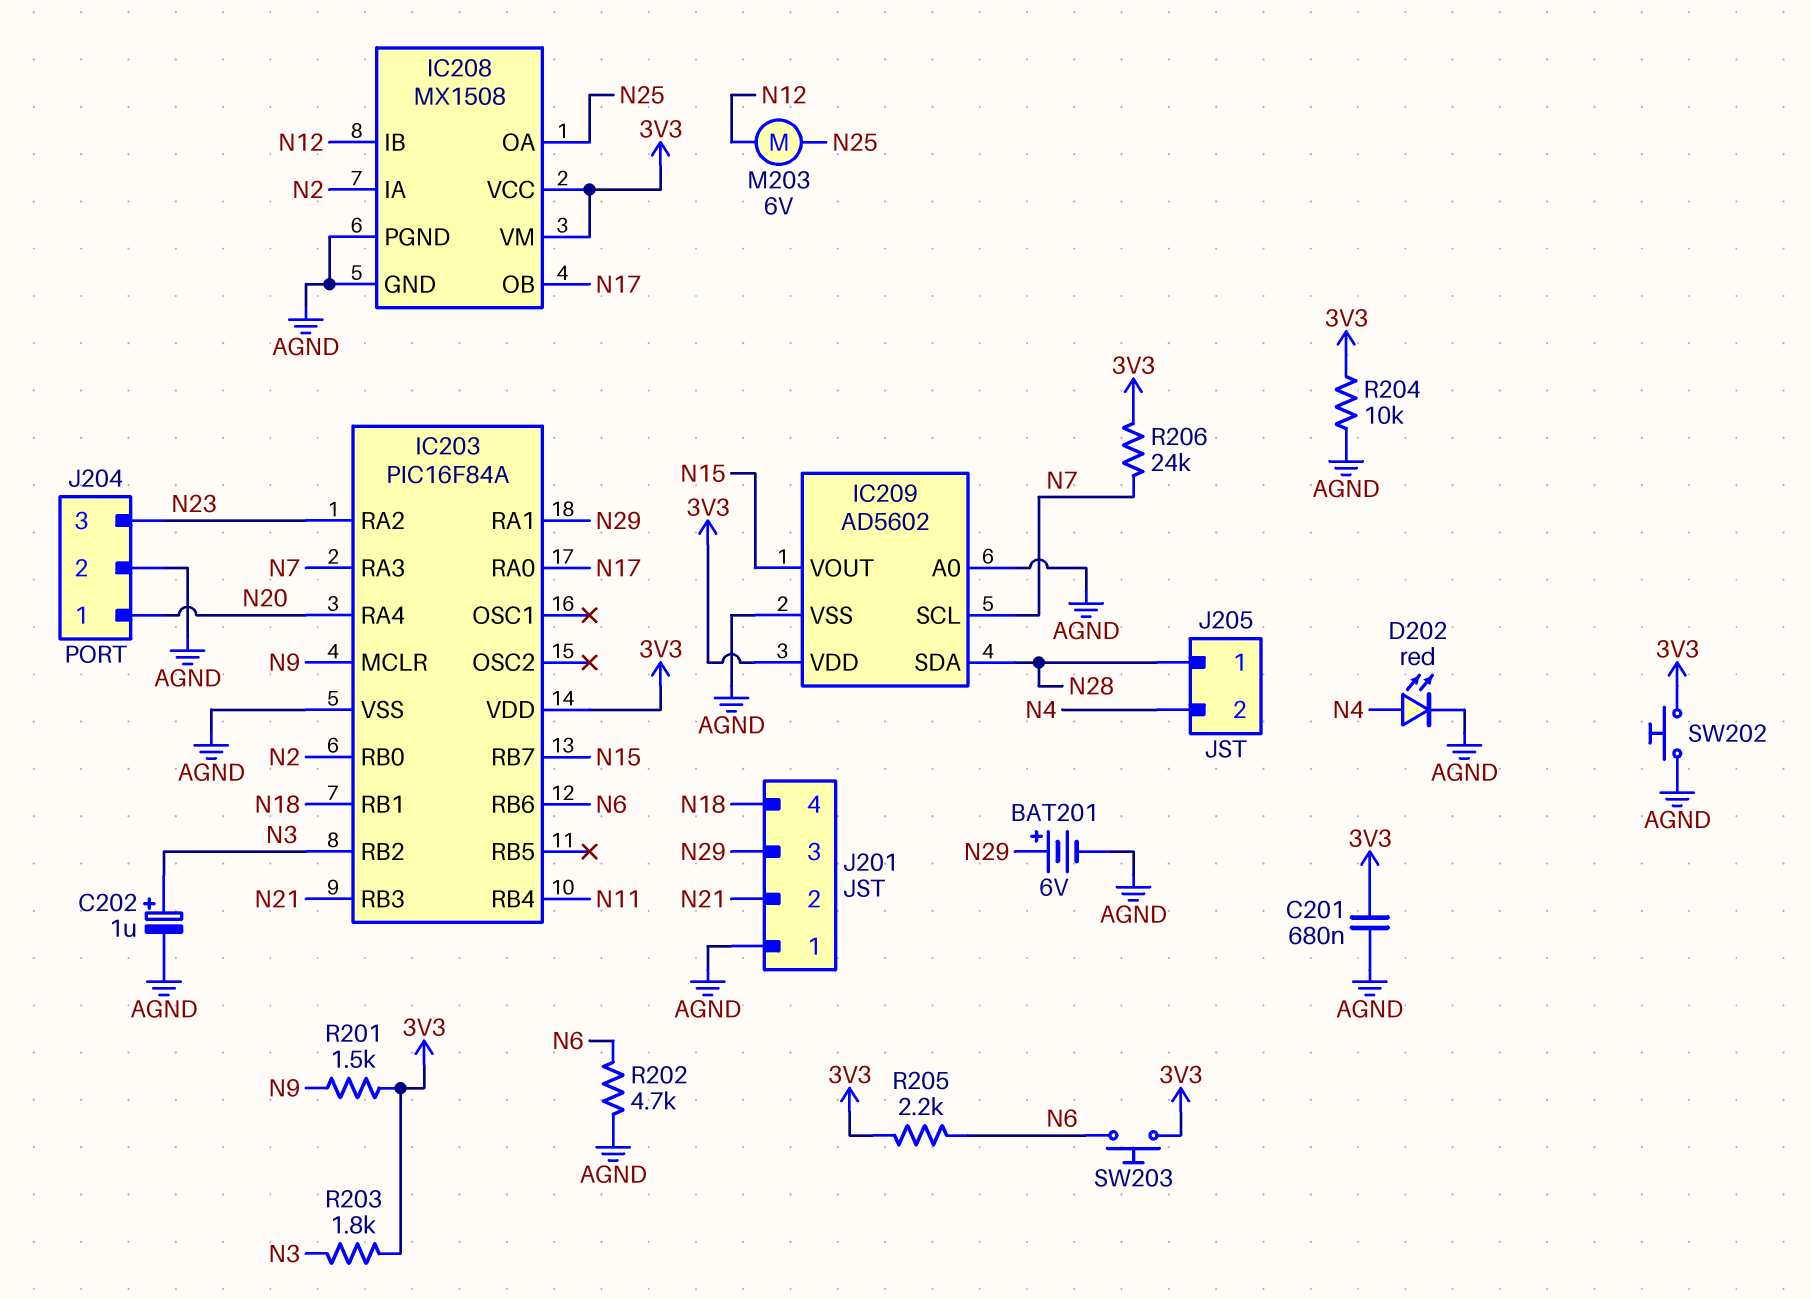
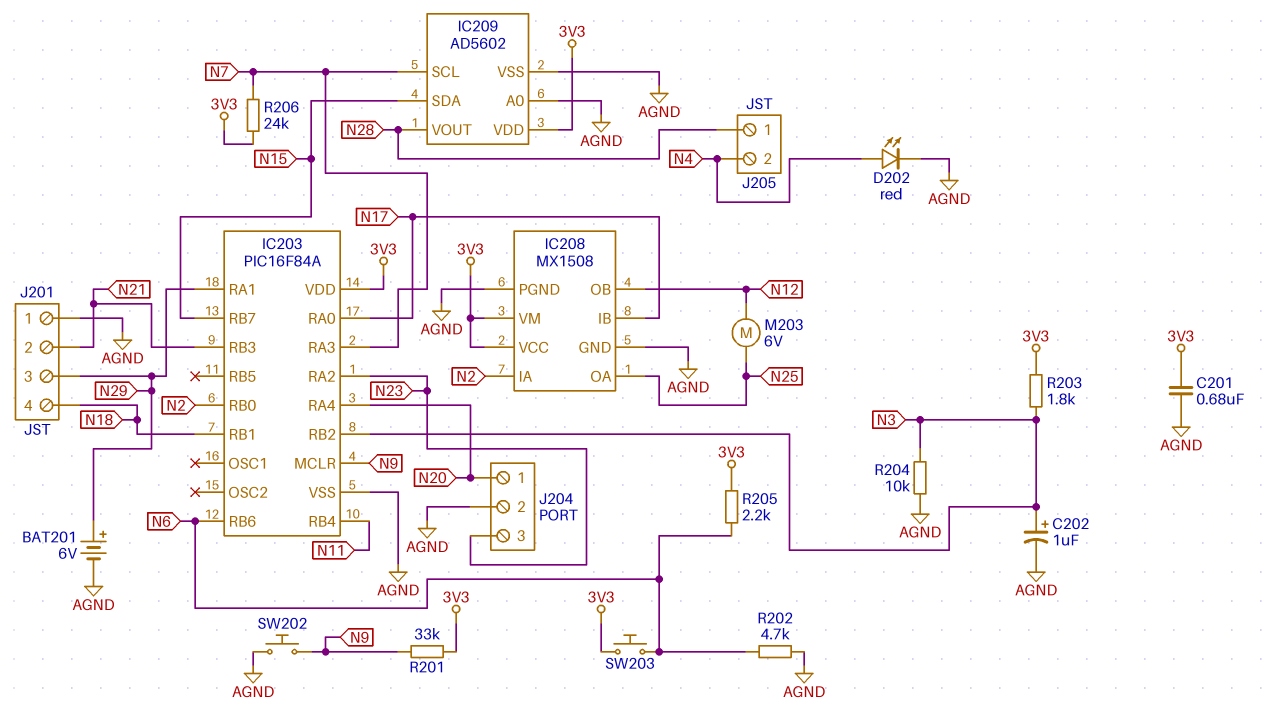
IC208 pin IB: N12 -> N17
IC208 pin OB: N17 -> N12
IC209 pin SDA: N28 -> N15
IC209 pin VOUT: N15 -> N28
R201: 1.5k (3V3, N9) -> 33k (3V3, N9)
R204: 10k (3V3, AGND) -> 10k (AGND, N3)
SW202: button (3V3, AGND) -> button (AGND, N9)

